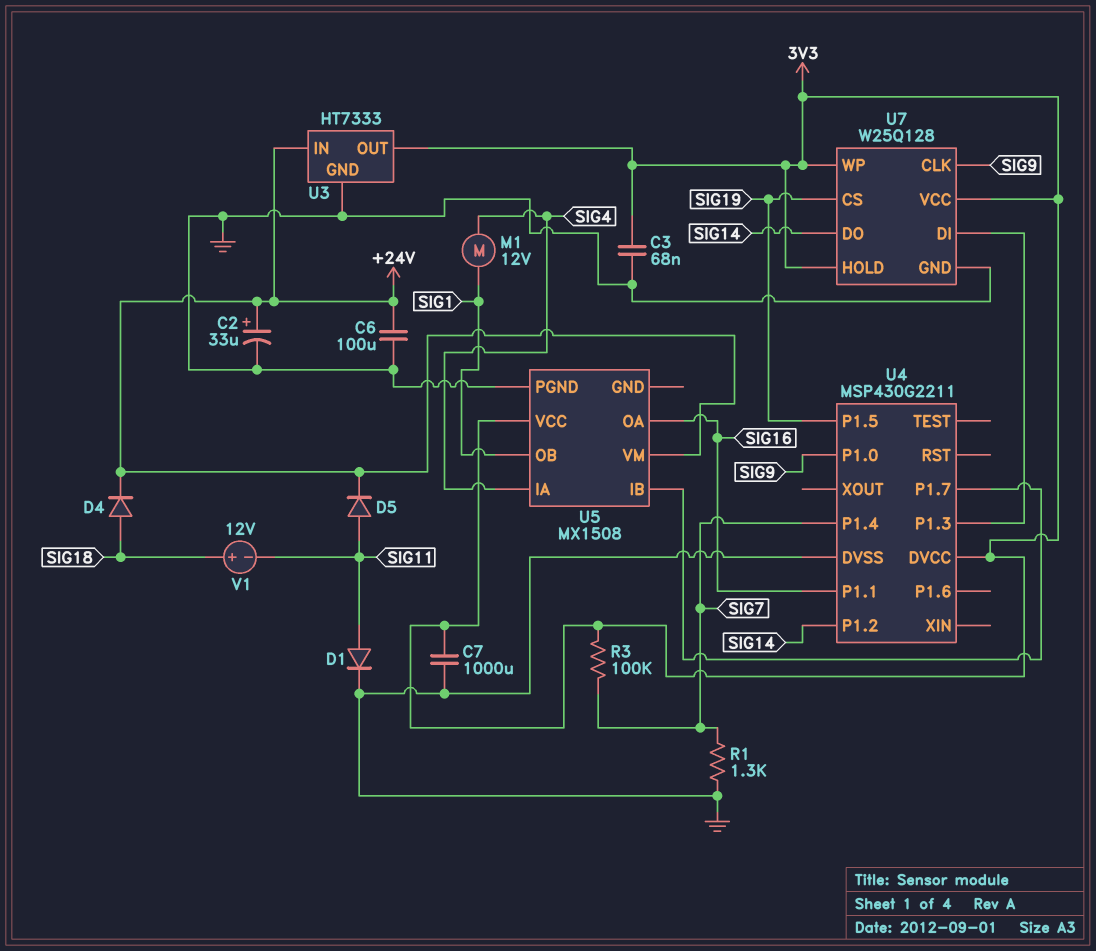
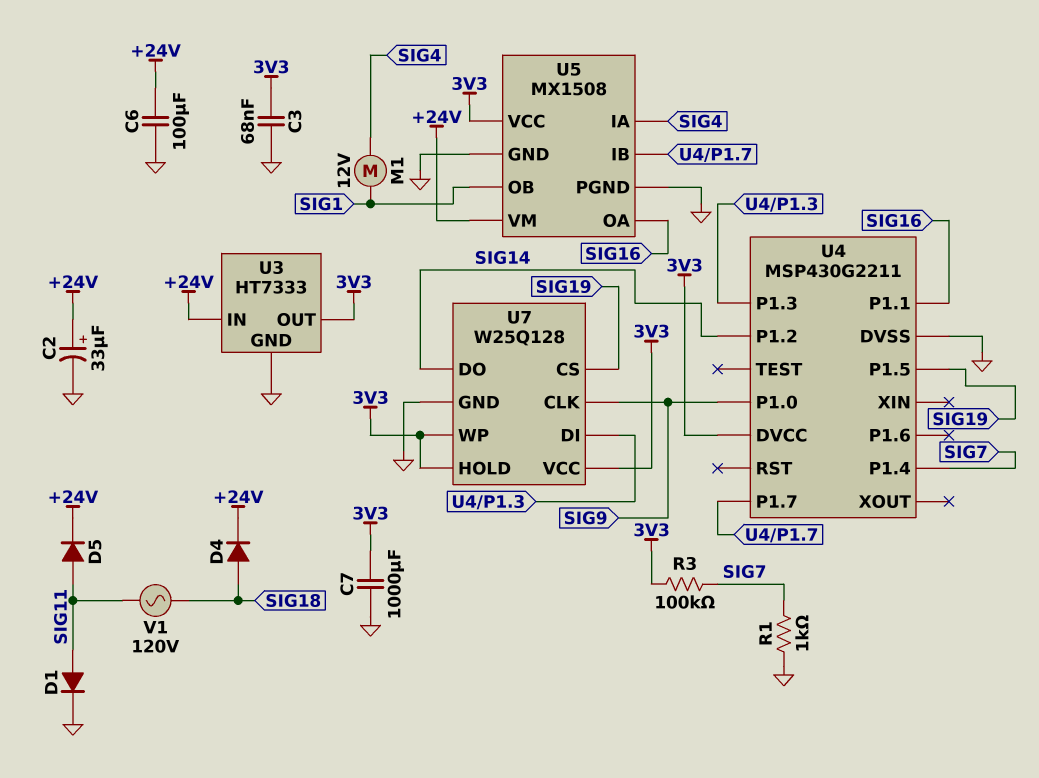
R1: 1.3k (GND, SIG7) -> 1k (GND, SIG7)
U5 pin GND: none -> GND
V1: 12V (plus SIG18, minus SIG11) -> AC 120V (SIG11, SIG18)

